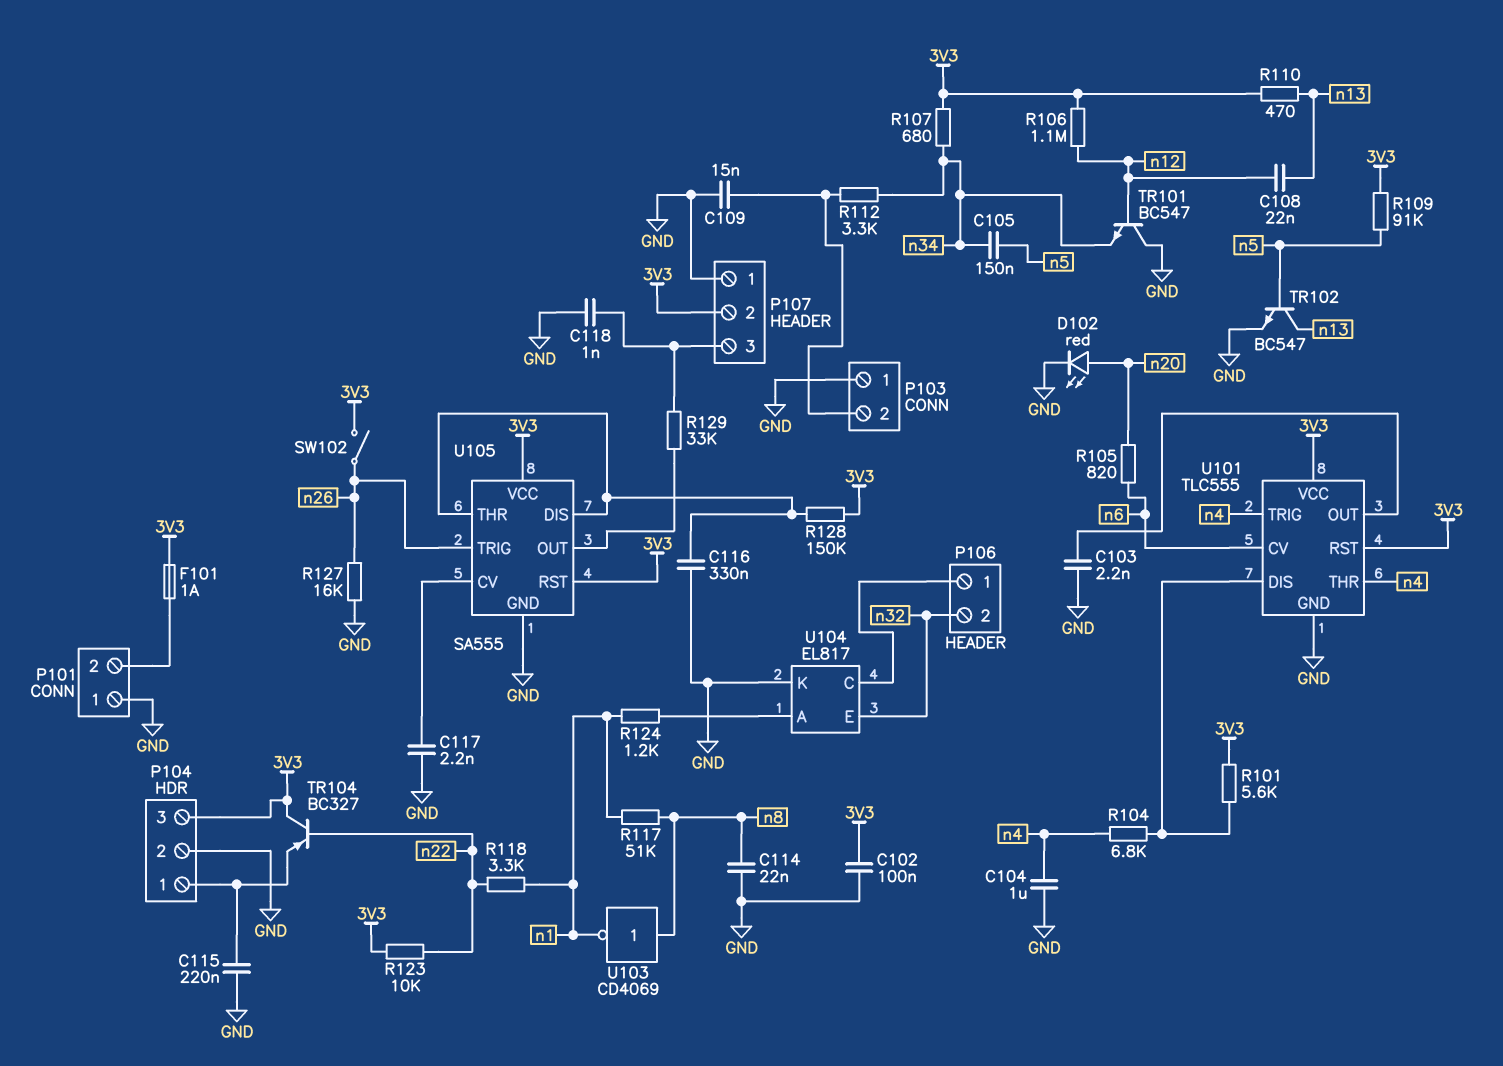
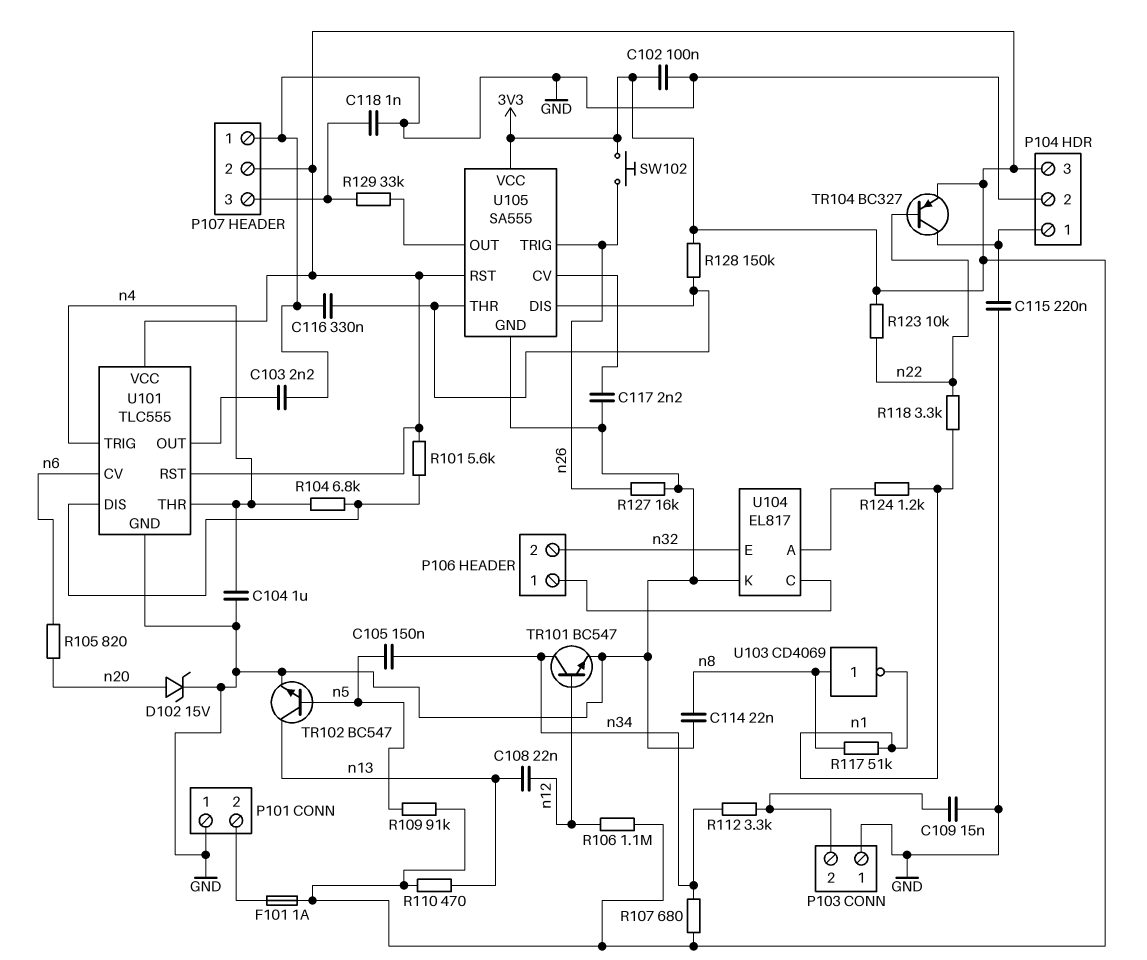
D102: LED red (A n20, K GND) -> zener 15V (A n20, K GND)
SW102: switch (3V3, n26) -> button (3V3, n26)
TR101: NPN BC547 (B n12, C GND, E n34) -> NPN BC547 (B n12, C n34, E GND)
TR104: PNP BC327 (B n22, C 3V3, E P104/1) -> PNP BC327 (B n22, C P104/1, E 3V3)

